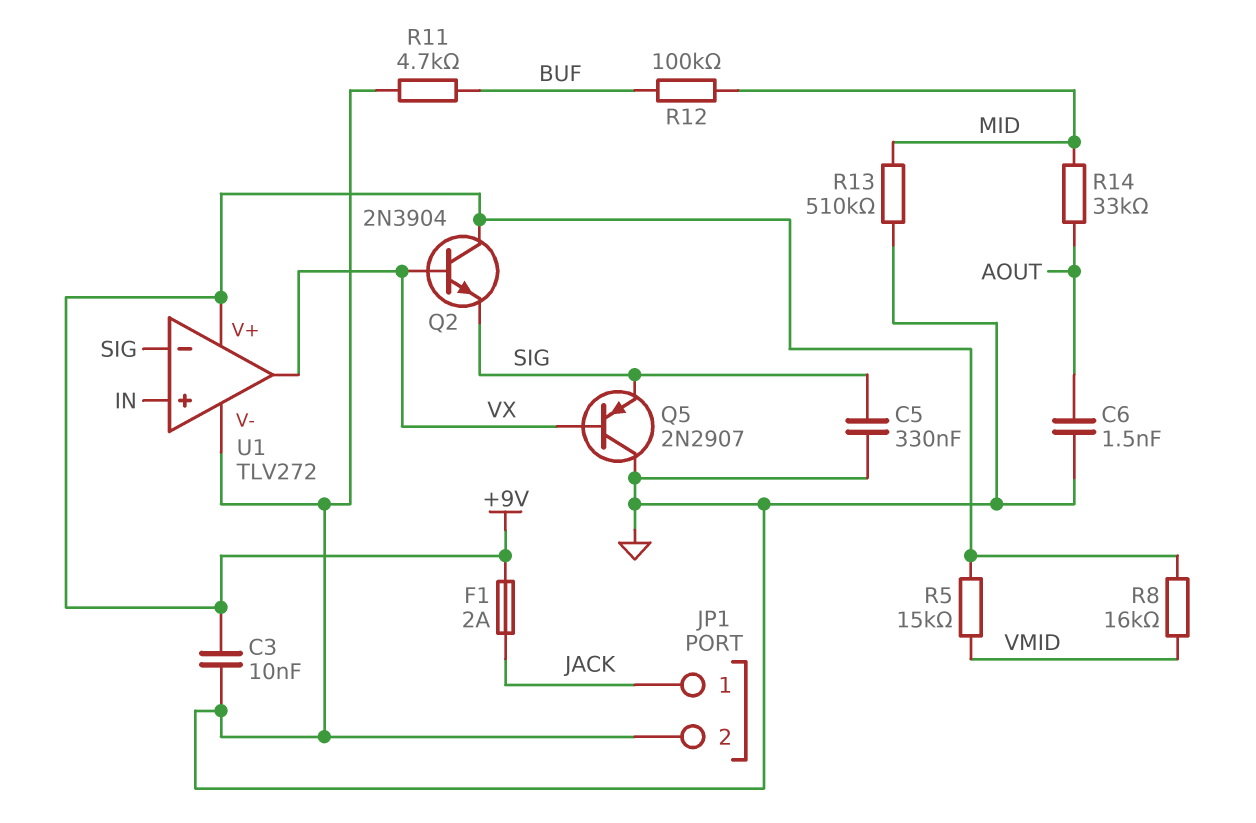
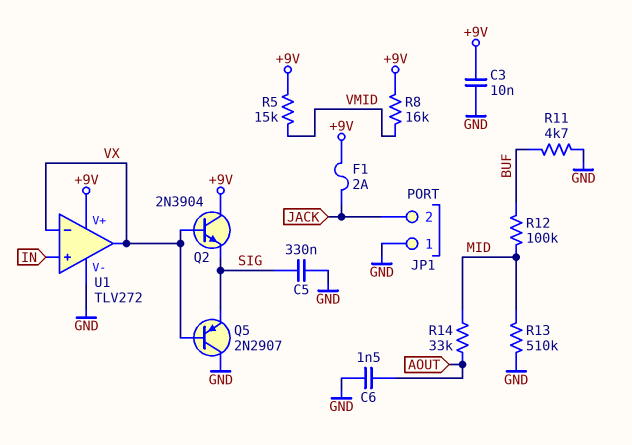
JP1 pin 1: JACK -> GND
JP1 pin 2: GND -> JACK
U1 pin in-: SIG -> VX

